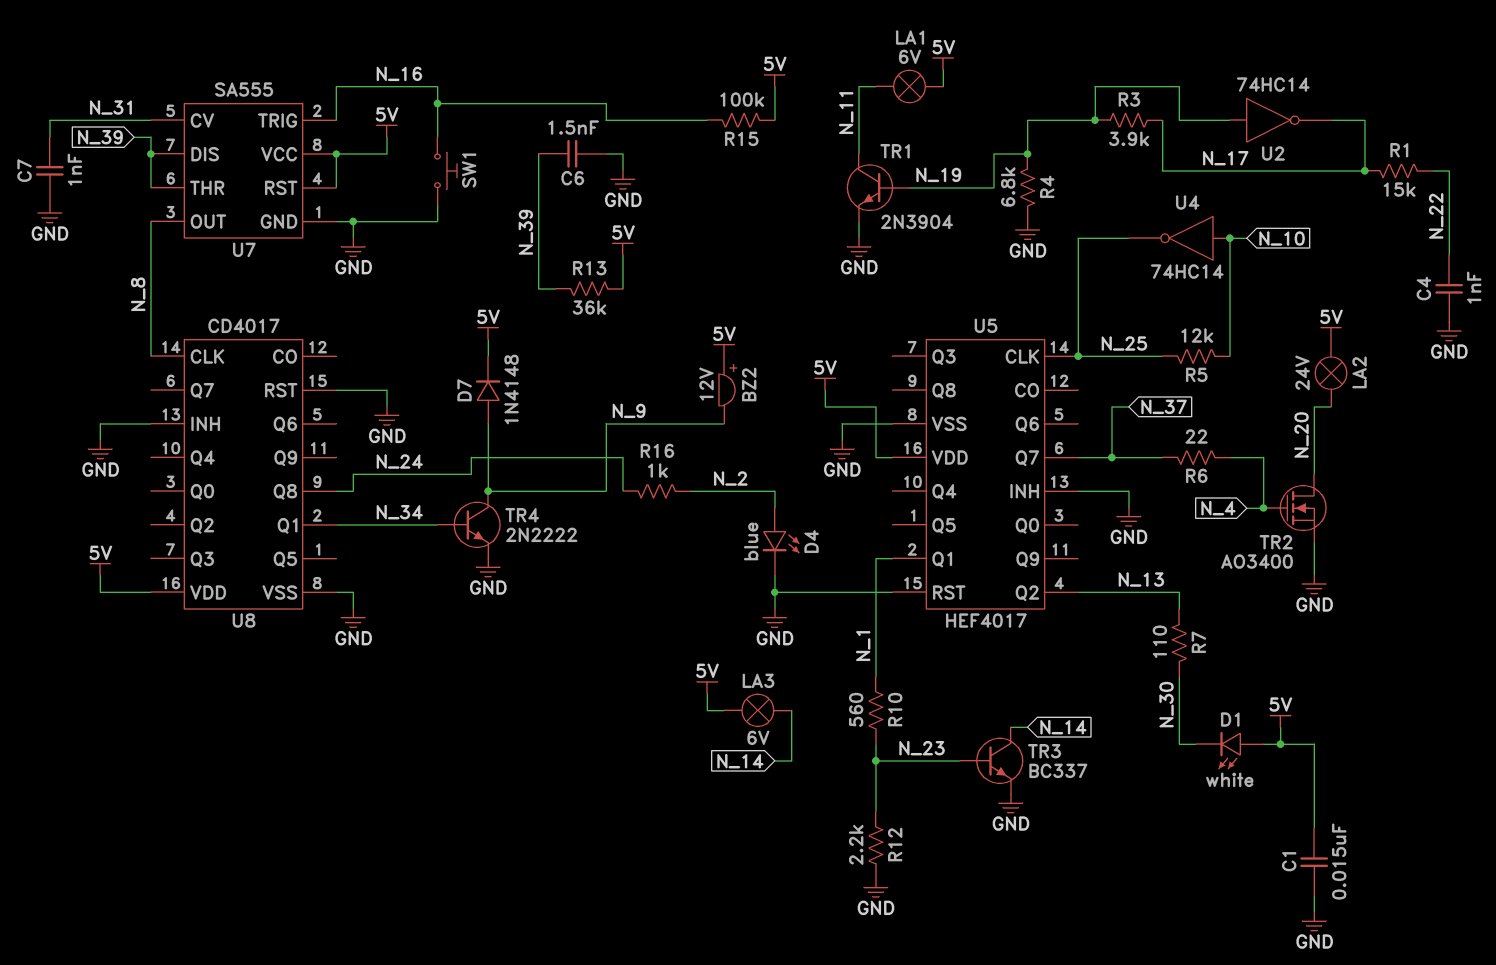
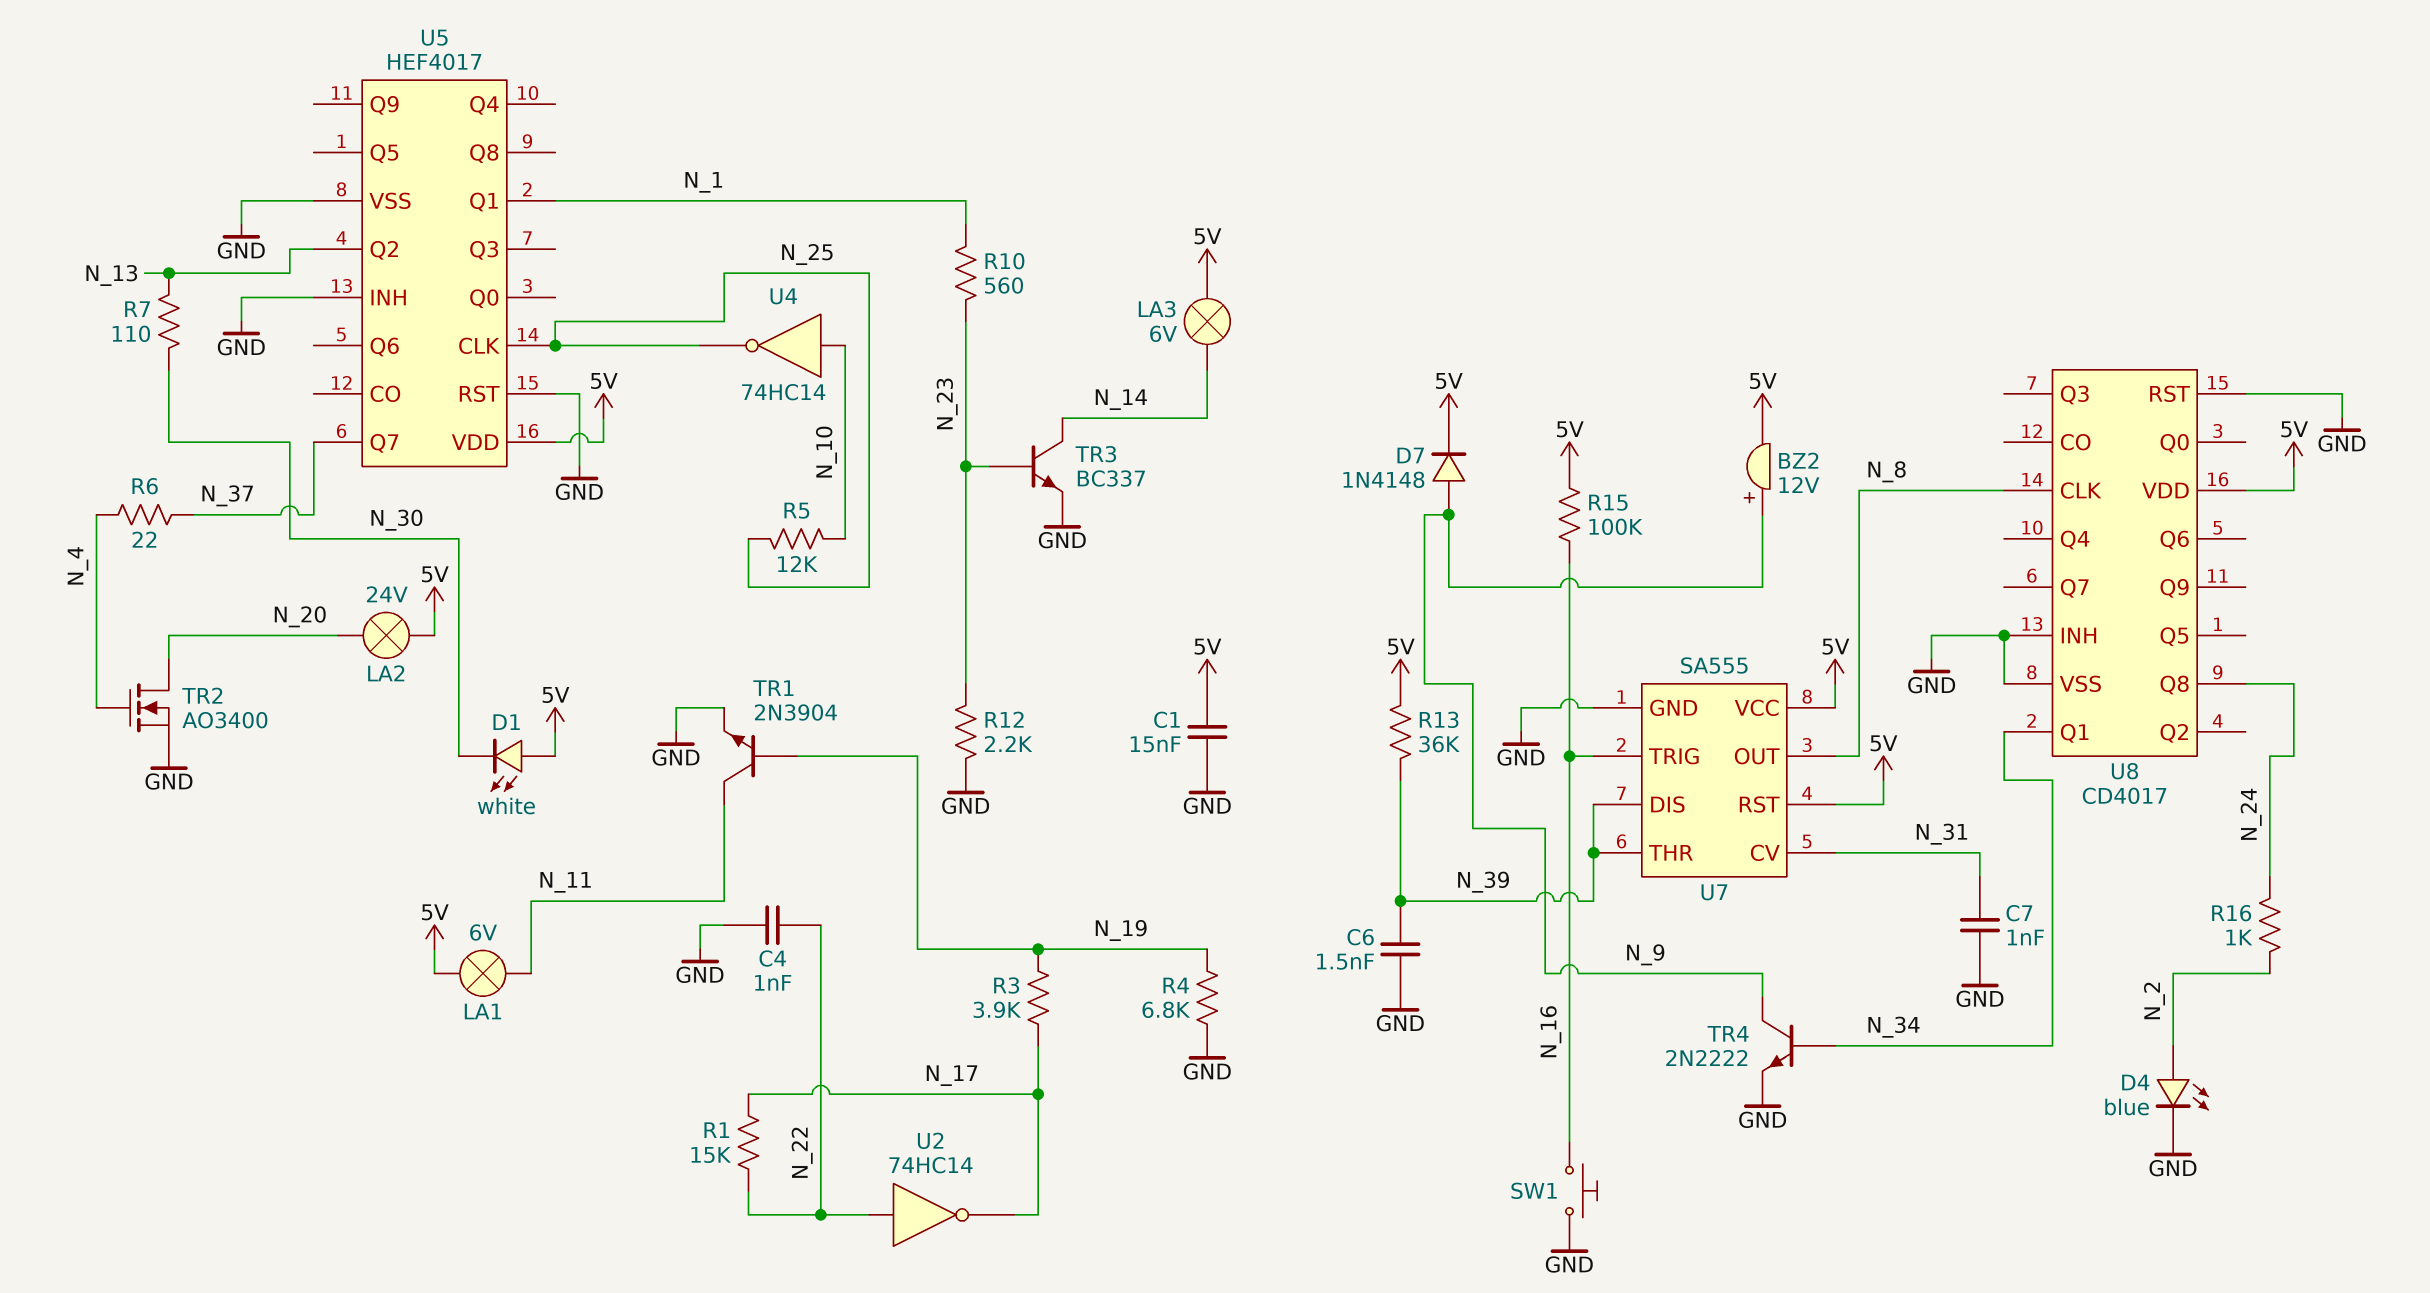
BZ2: buzzer 12V (plus 5V, minus N_9) -> buzzer 12V (plus N_9, minus 5V)
U2: NOT 74HC14 (in N_19, out N_17) -> NOT 74HC14 (in N_22, out N_17)

